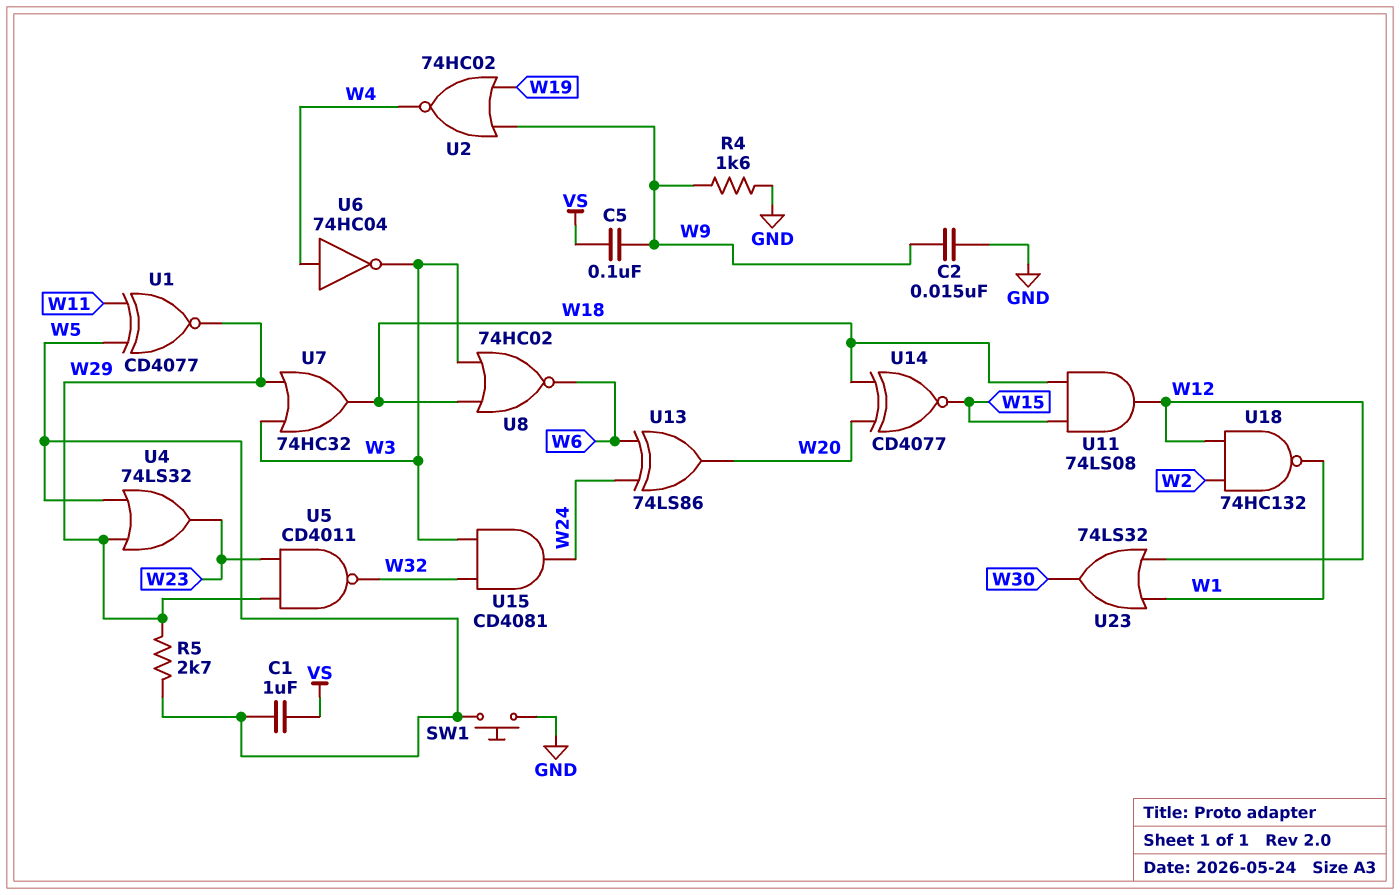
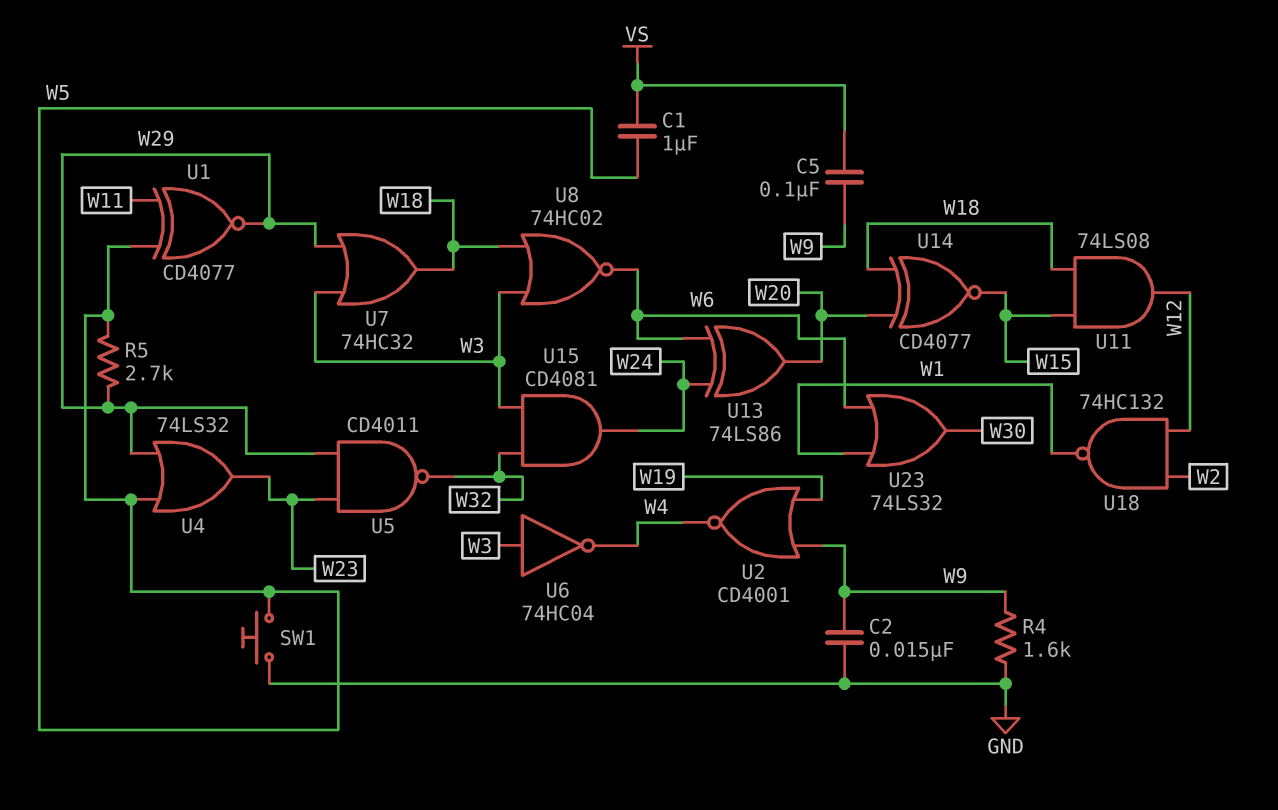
U2: NOR 74HC02 (in W9, in W19, out W4) -> NOR CD4001 (in W9, in W19, out W4)
U6: NOT 74HC04 (in W4, out W3) -> NOT 74HC04 (in W3, out W4)
U23: OR 74LS32 (in W1, in W12, out W30) -> OR 74LS32 (in W1, in W6, out W30)

